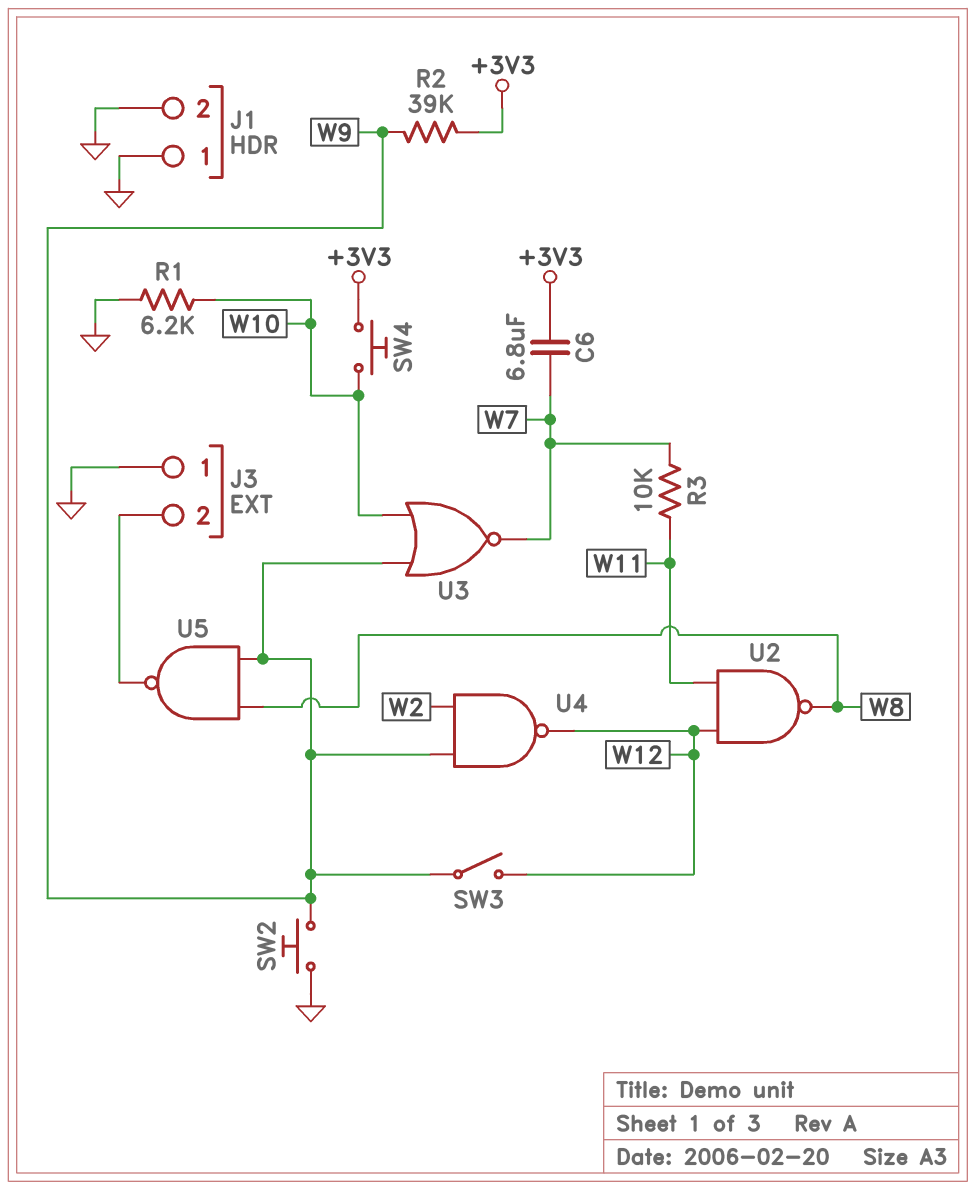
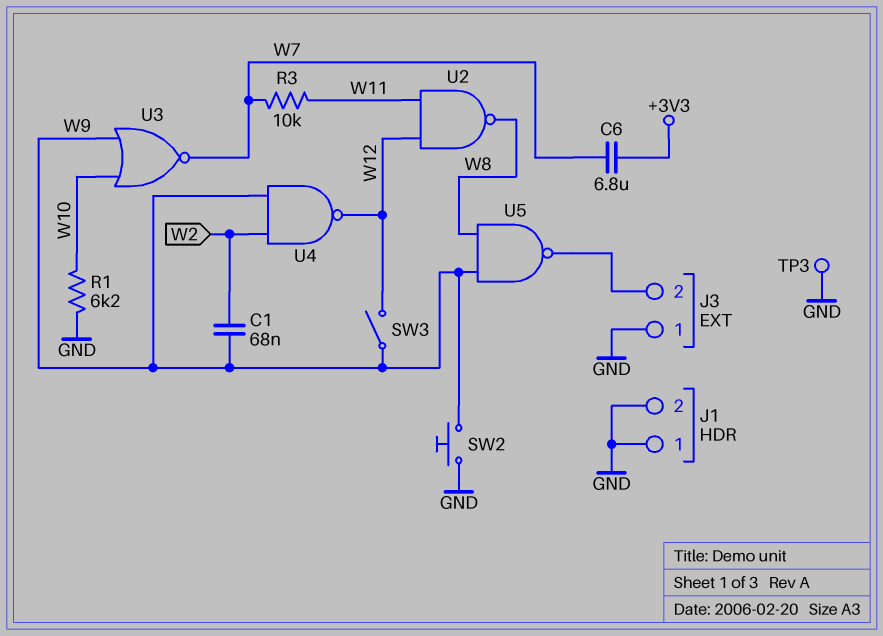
C1: none -> 68nF (W2, W9)
R2: 39k (+3V3, W9) -> none
SW4: button (+3V3, W10) -> none
TP3: none -> test point (GND)

